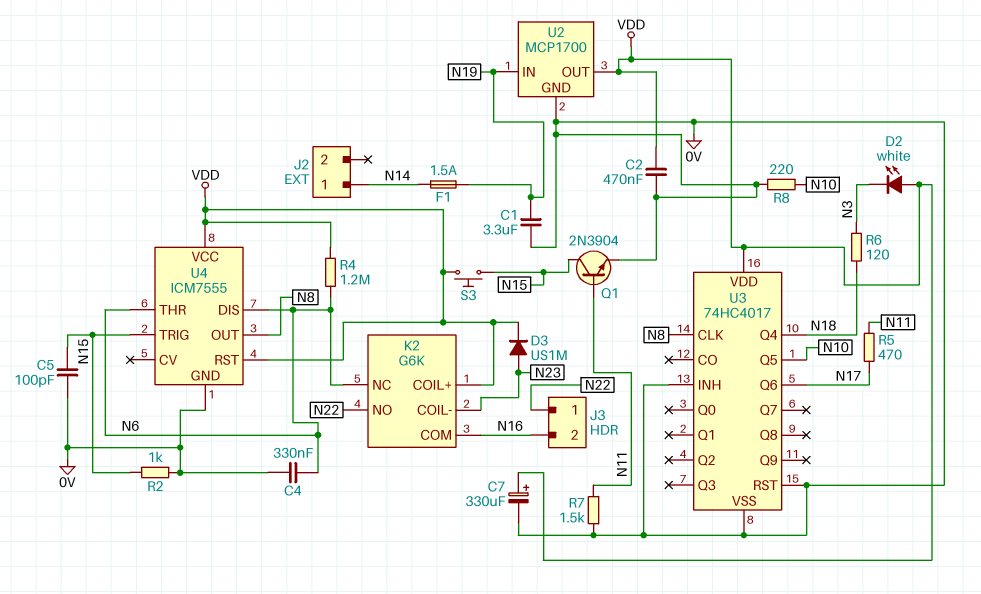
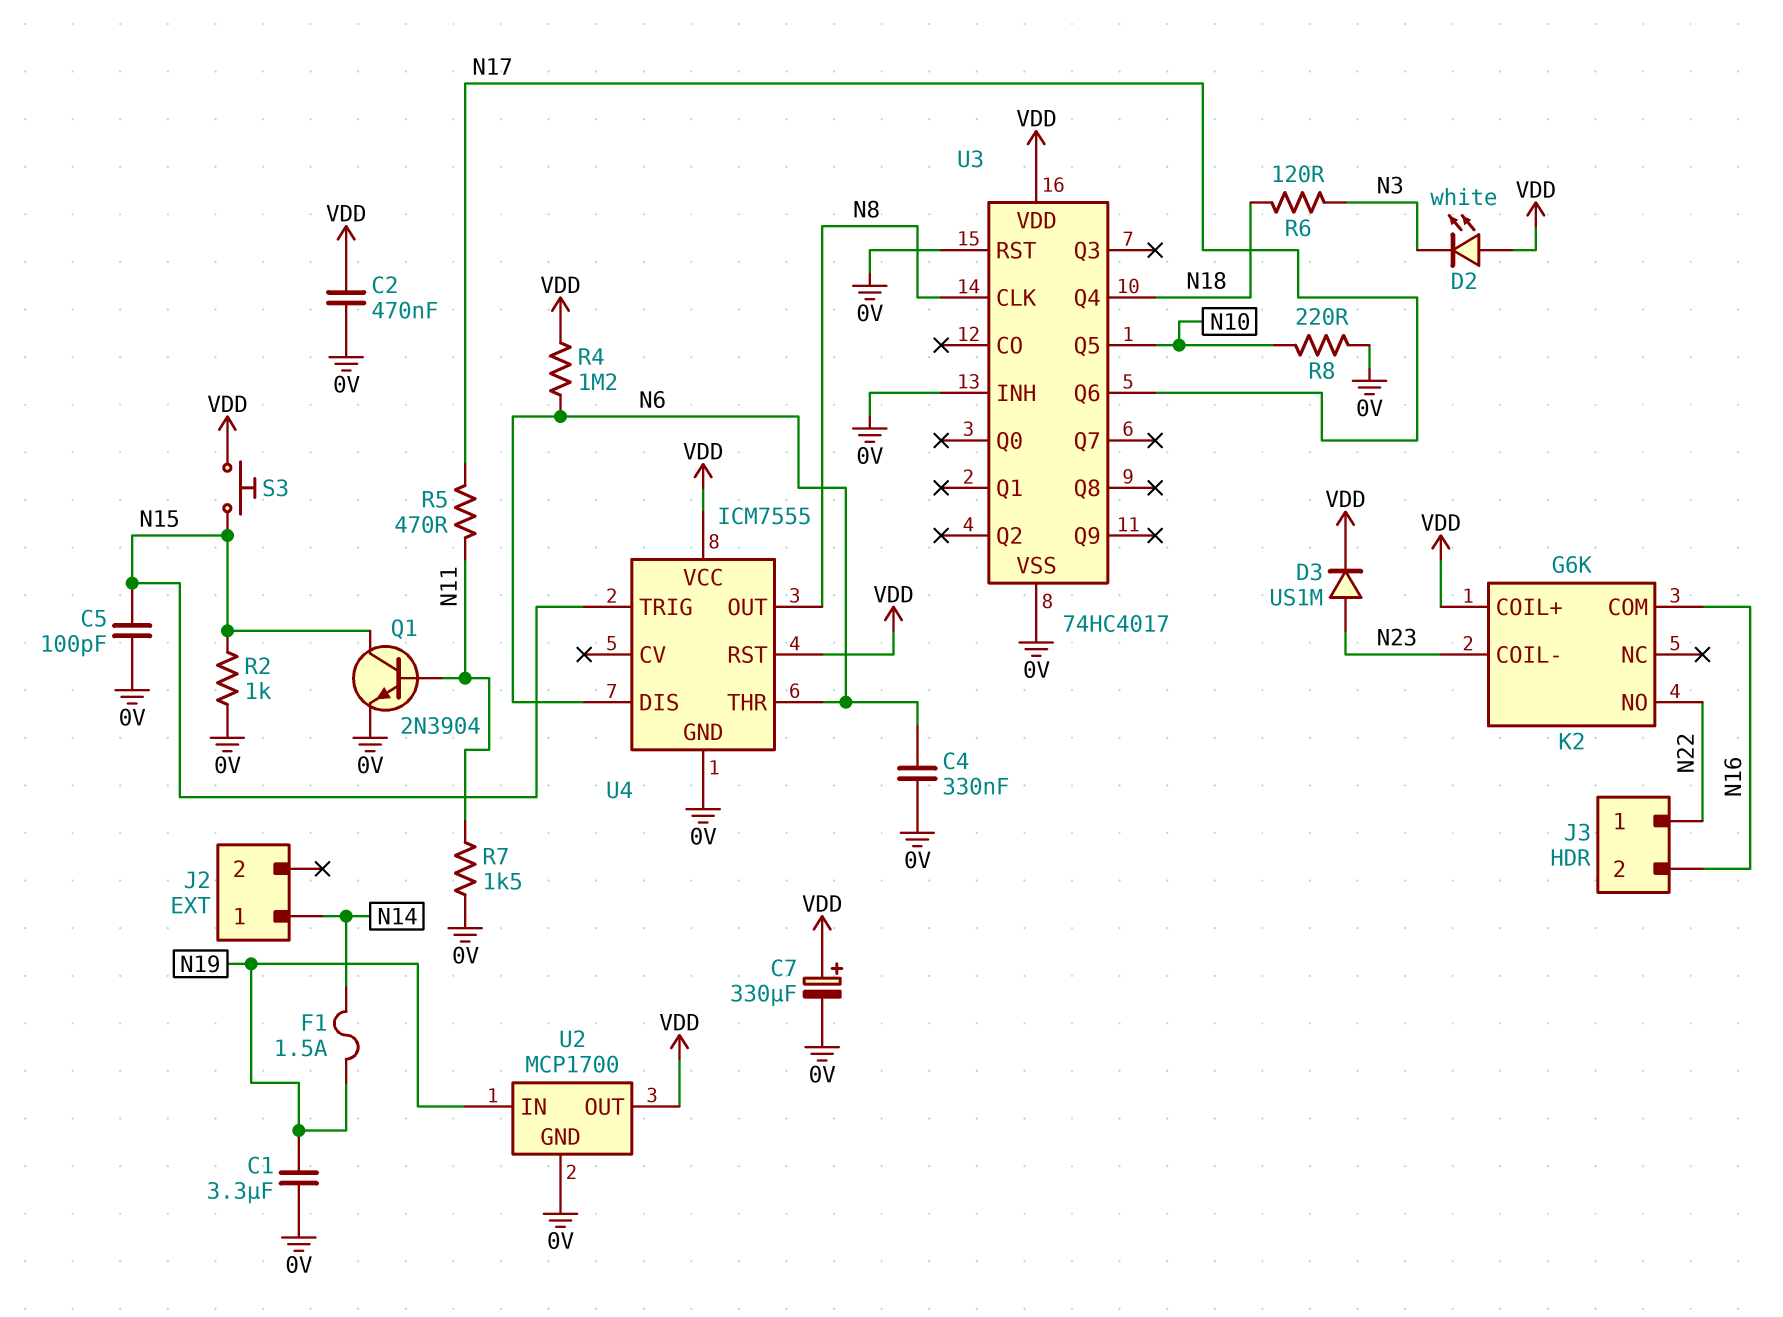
K2 pin NC: N6 -> none

